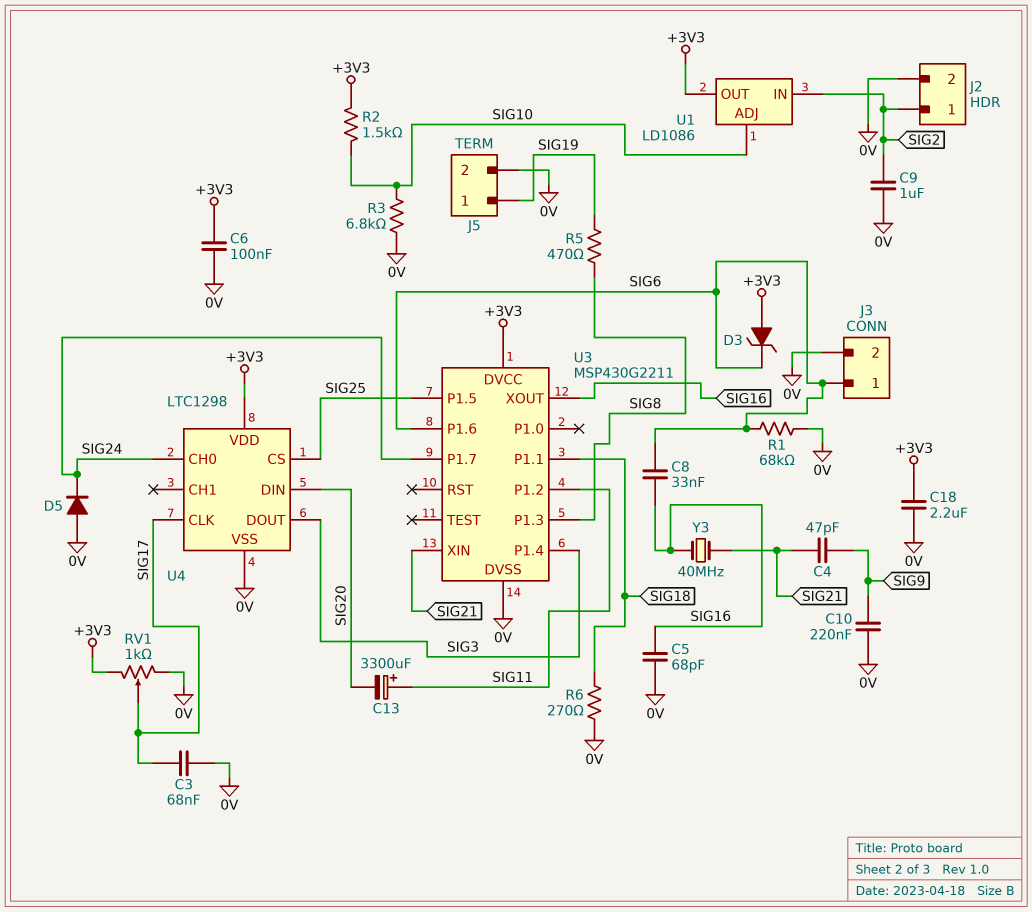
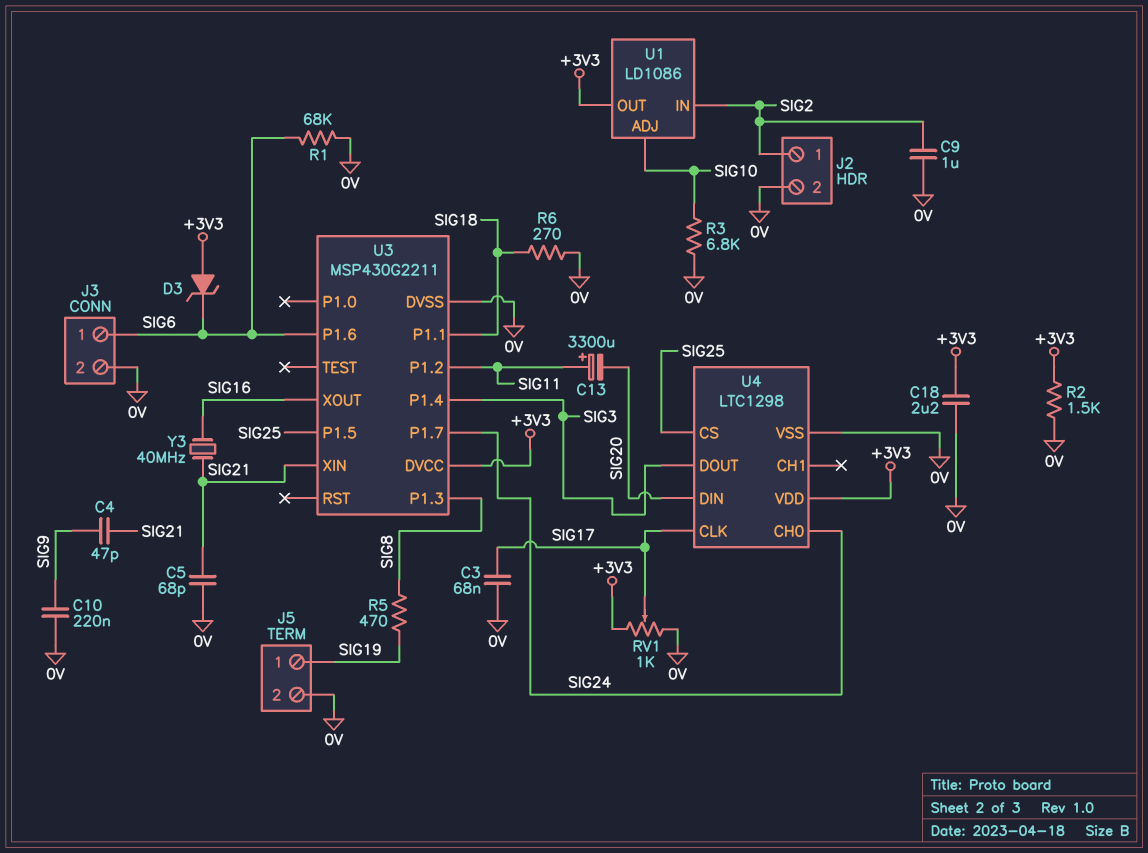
C5: 68pF (0V, SIG16) -> 68pF (0V, SIG21)
C6: 100nF (+3V3, 0V) -> none
C8: 33nF (SIG6, SIG16) -> none
D5: diode (A 0V, K SIG24) -> none
R2: 1.5k (+3V3, SIG10) -> 1.5k (+3V3, 0V)

